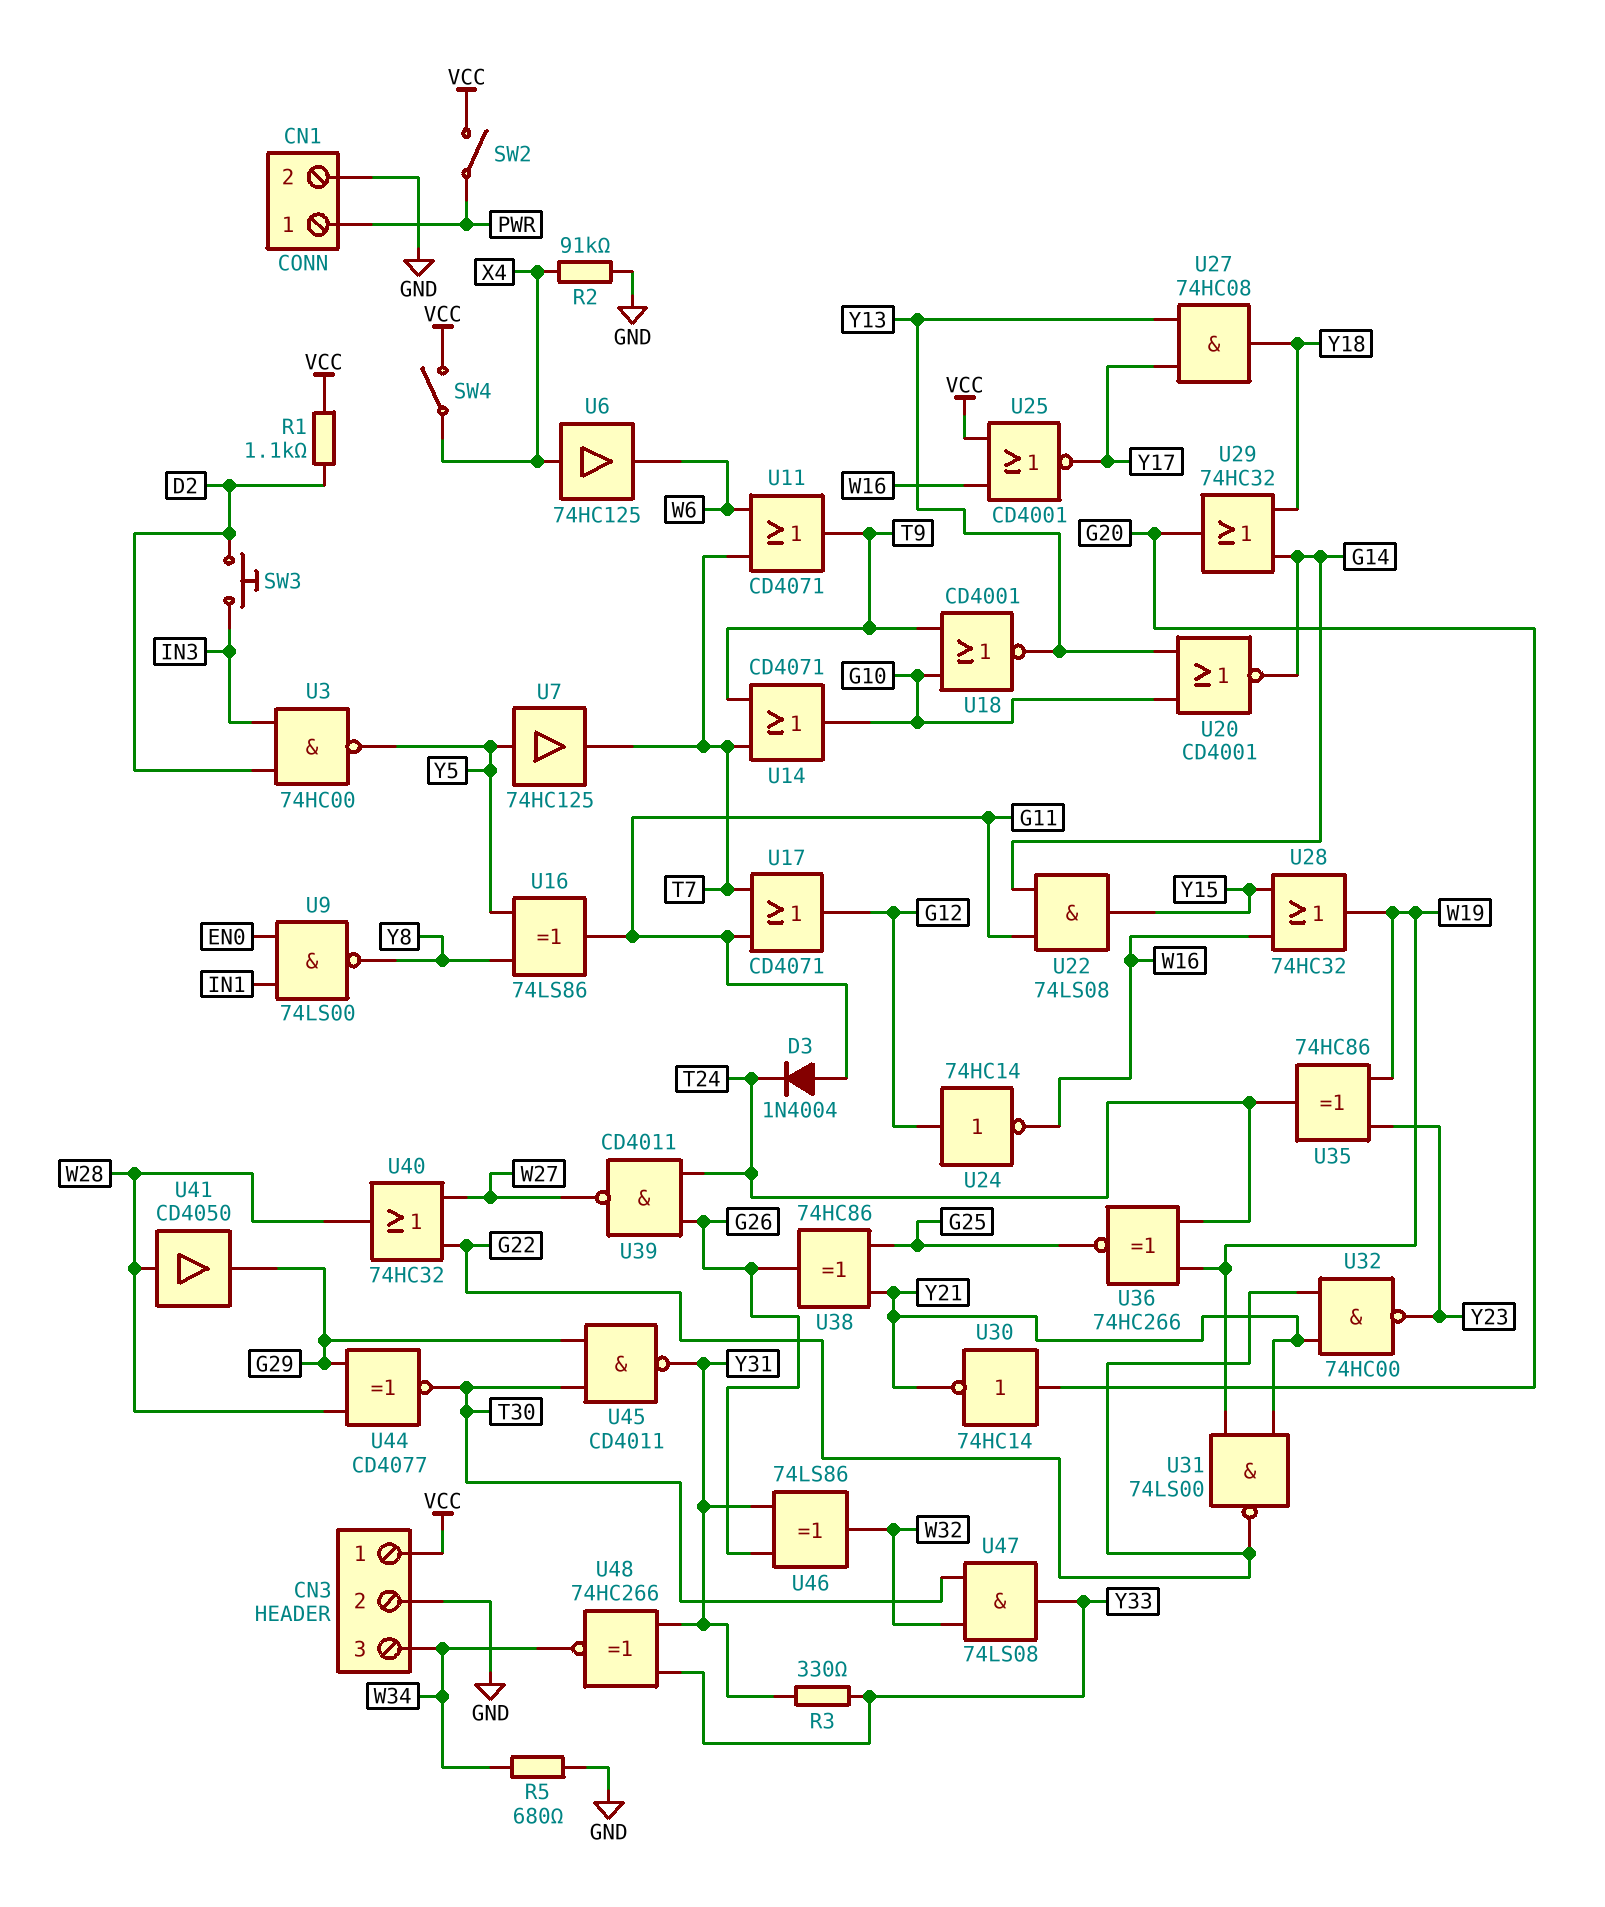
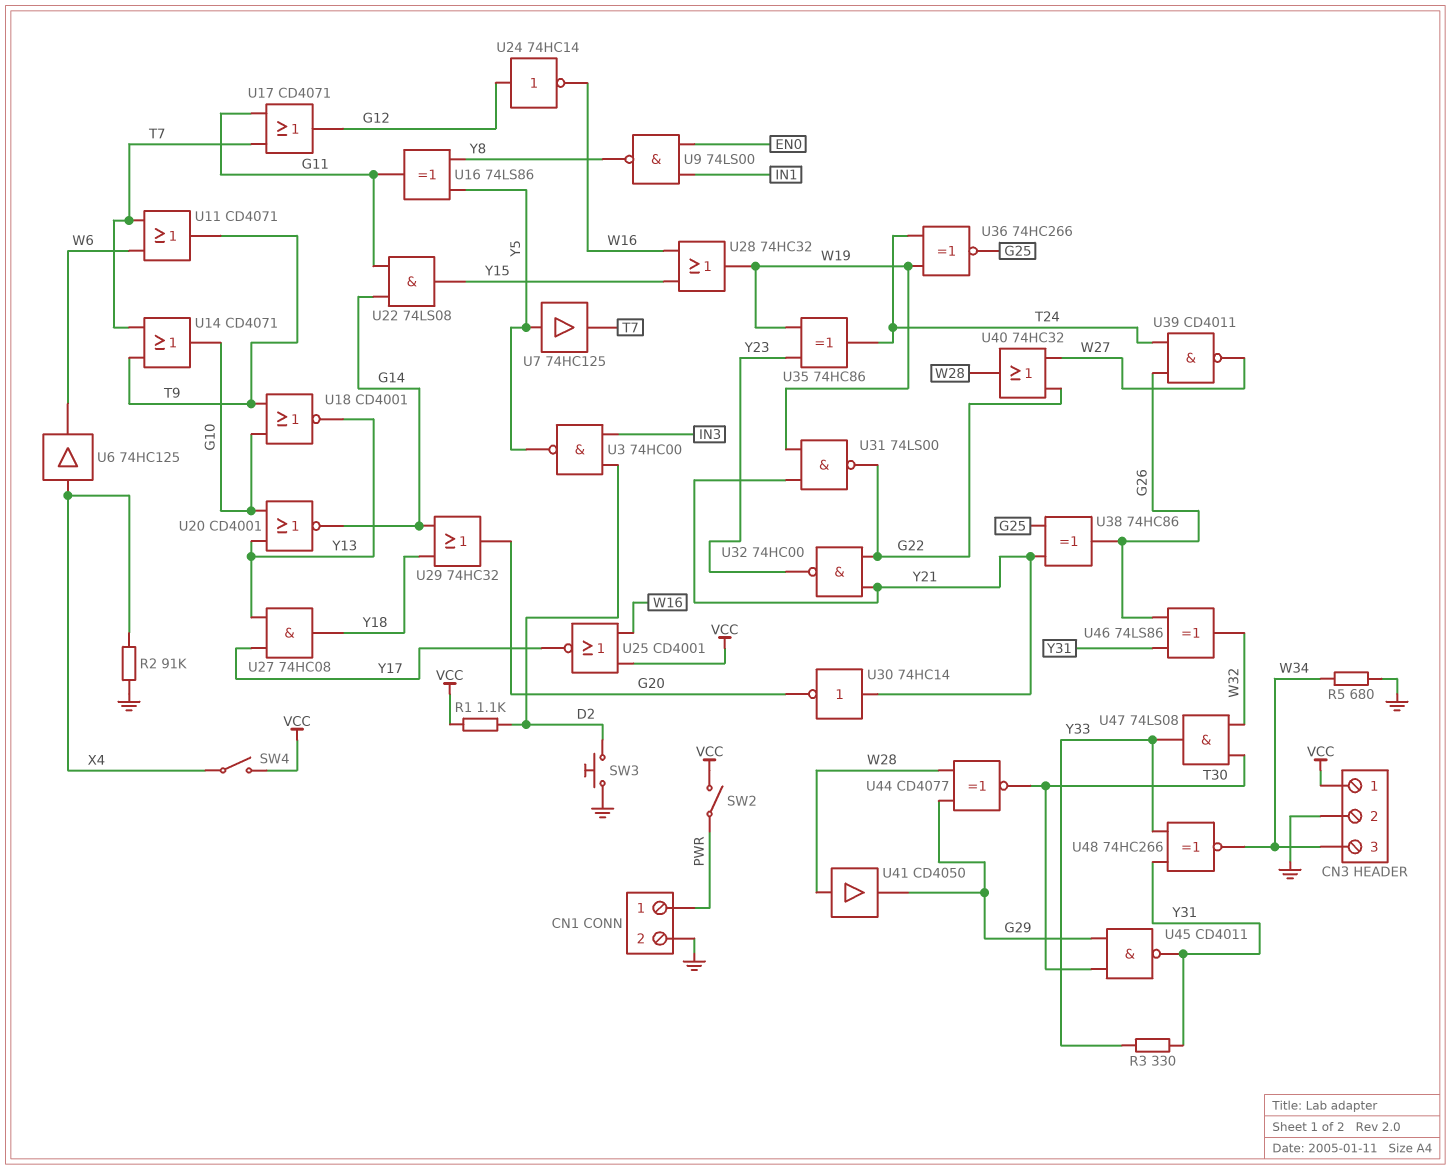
D3: diode 1N4004 (A G11, K T24) -> none
SW3: button (D2, IN3) -> button (D2, GND)
U30: NOT 74HC14 (in G20, out Y21) -> NOT 74HC14 (in Y21, out G20)

